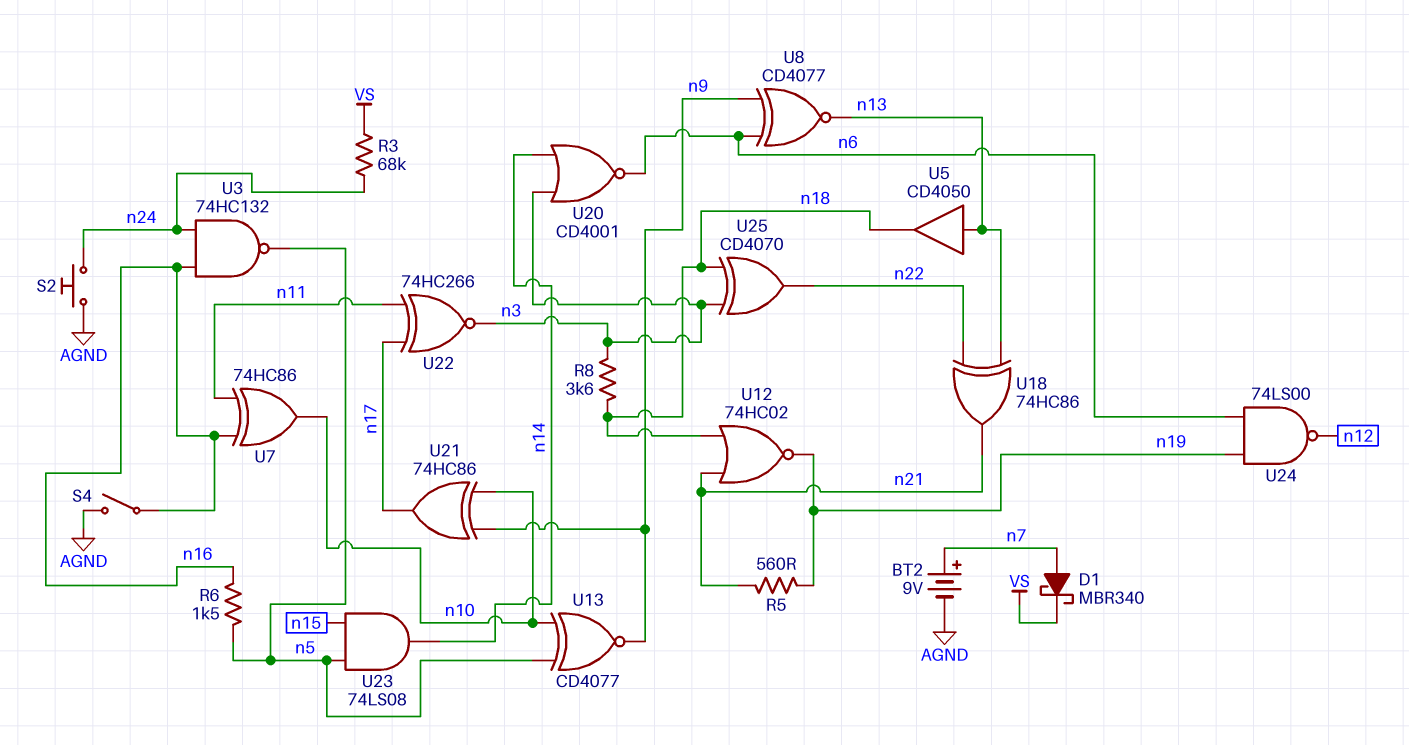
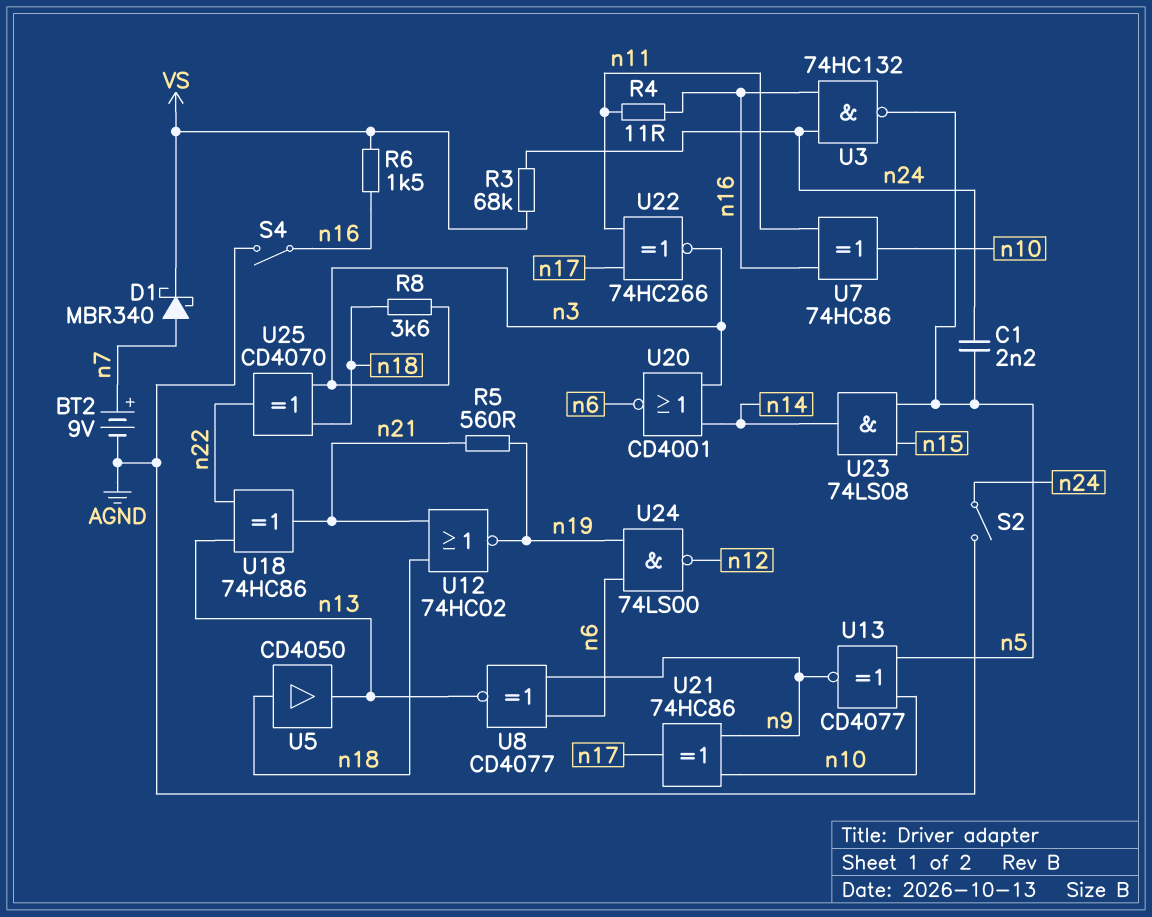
C1: none -> 2.2nF (n5, n24)
R4: none -> 11 (n11, n16)
R6: 1.5k (n5, n16) -> 1.5k (VS, n16)
S2: button (AGND, n24) -> switch (AGND, n24)
U5: buffer CD4050 (in n13, out n18) -> buffer CD4050 (in n18, out n13)

